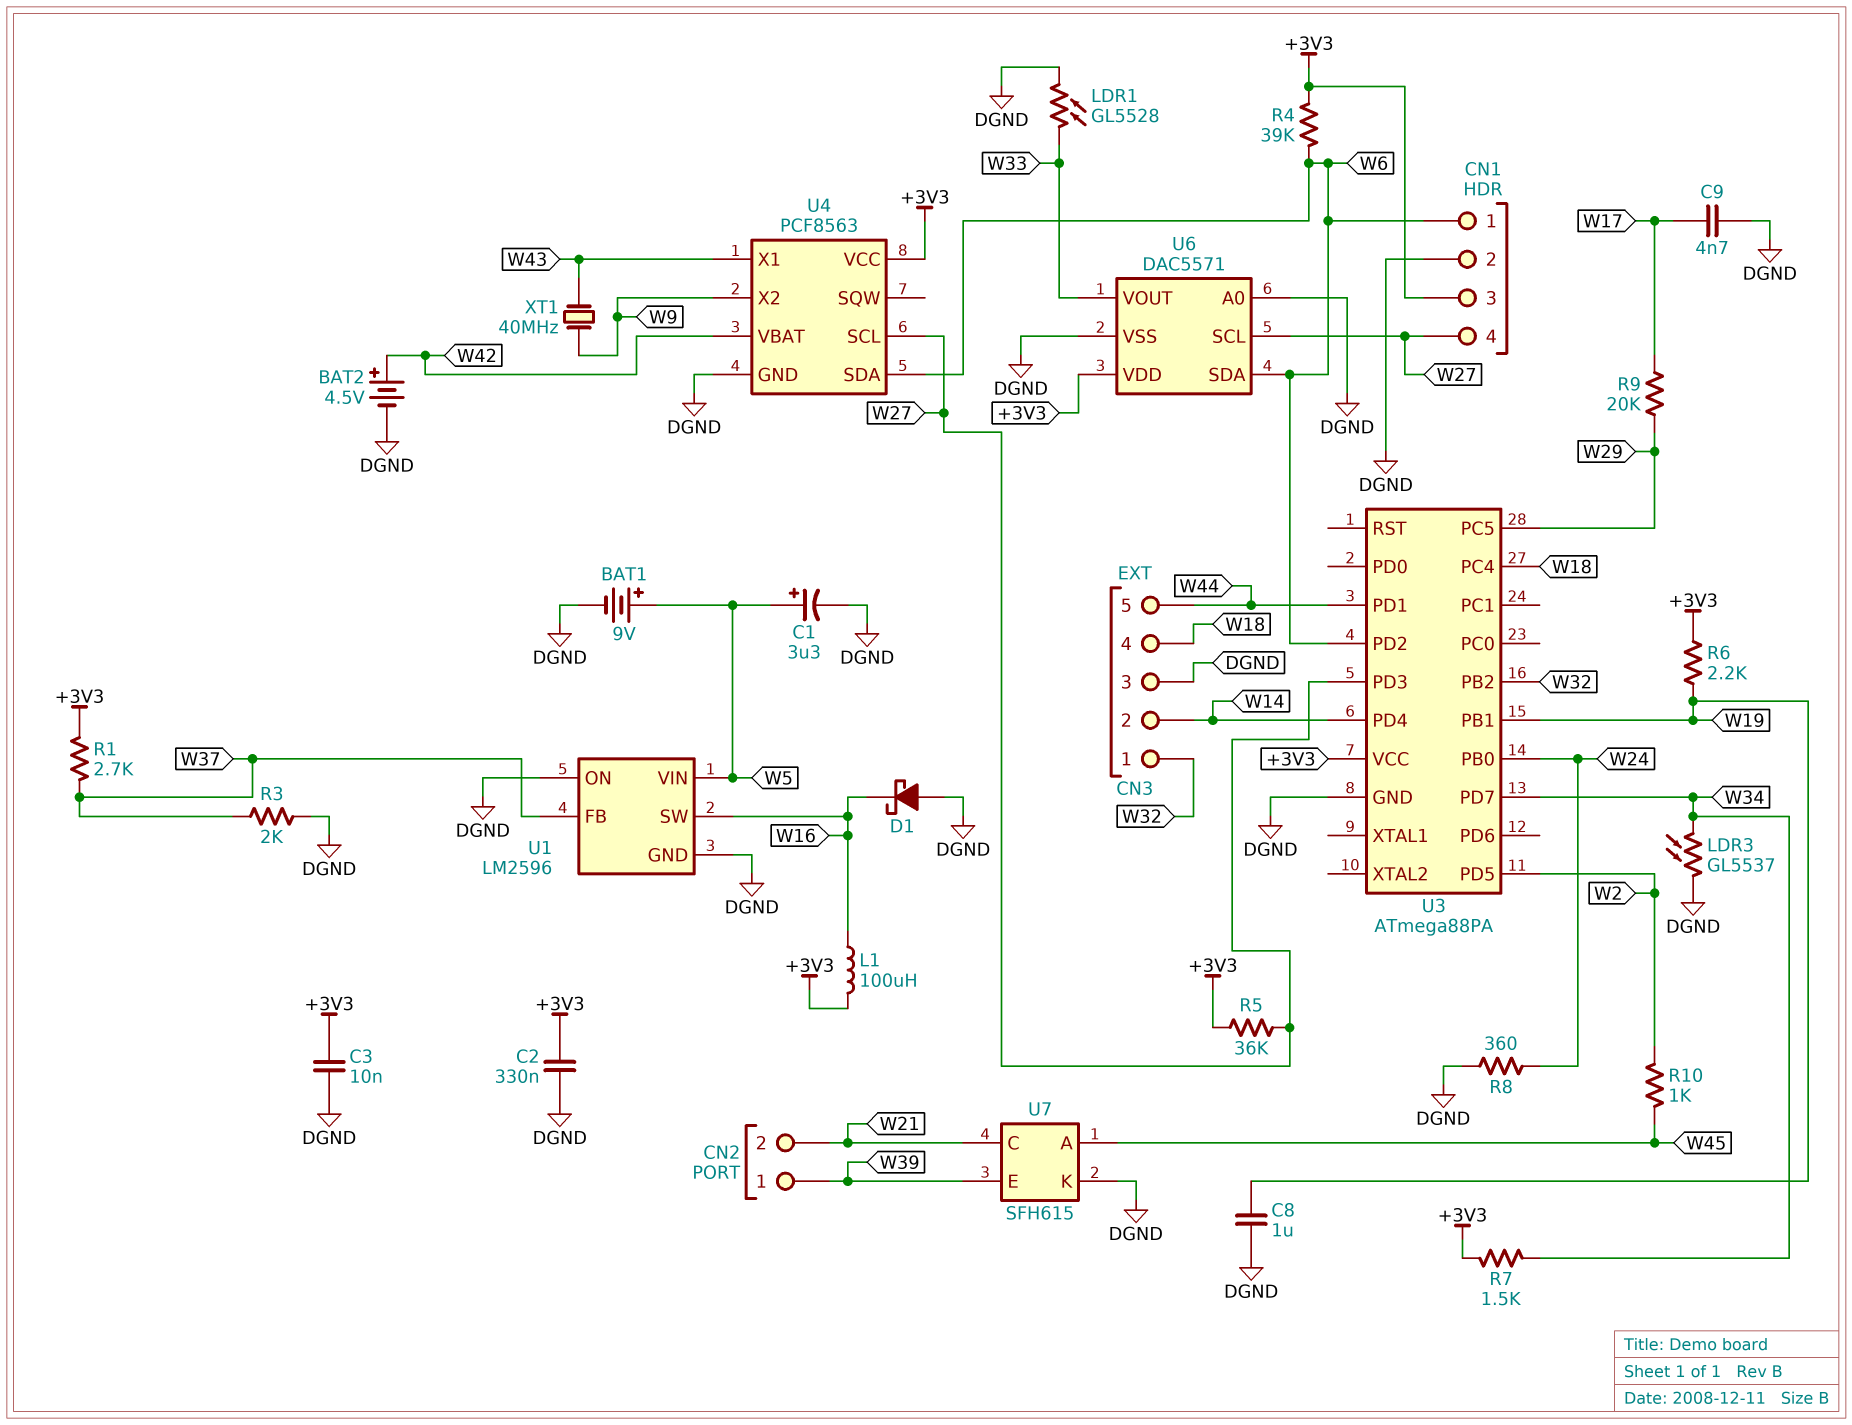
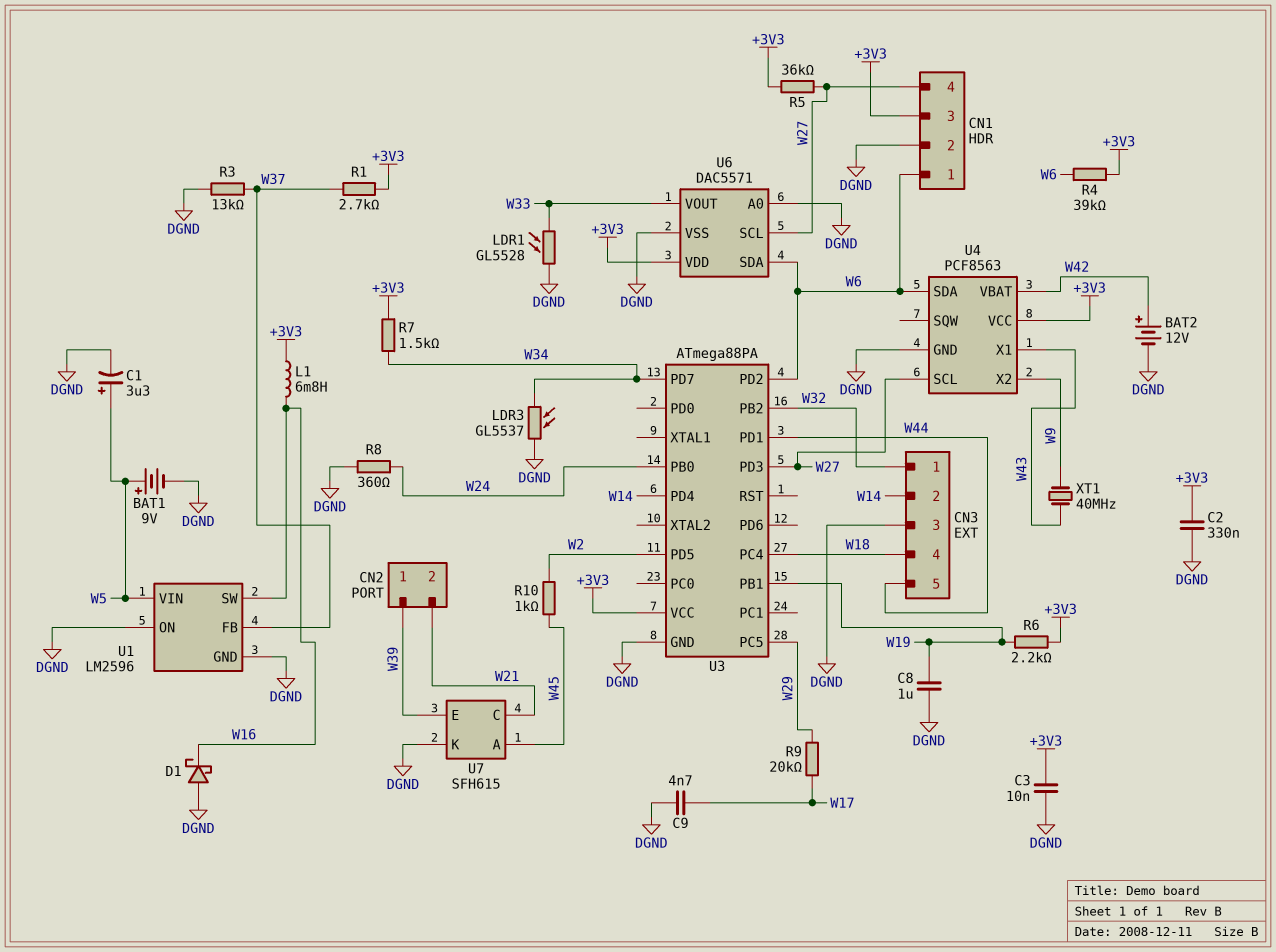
BAT2: 4.5V (plus W42, minus DGND) -> 12V (plus W42, minus DGND)
L1: 100uH (+3V3, W16) -> 6.8mH (+3V3, W16)
R3: 2k (DGND, W37) -> 13k (DGND, W37)

